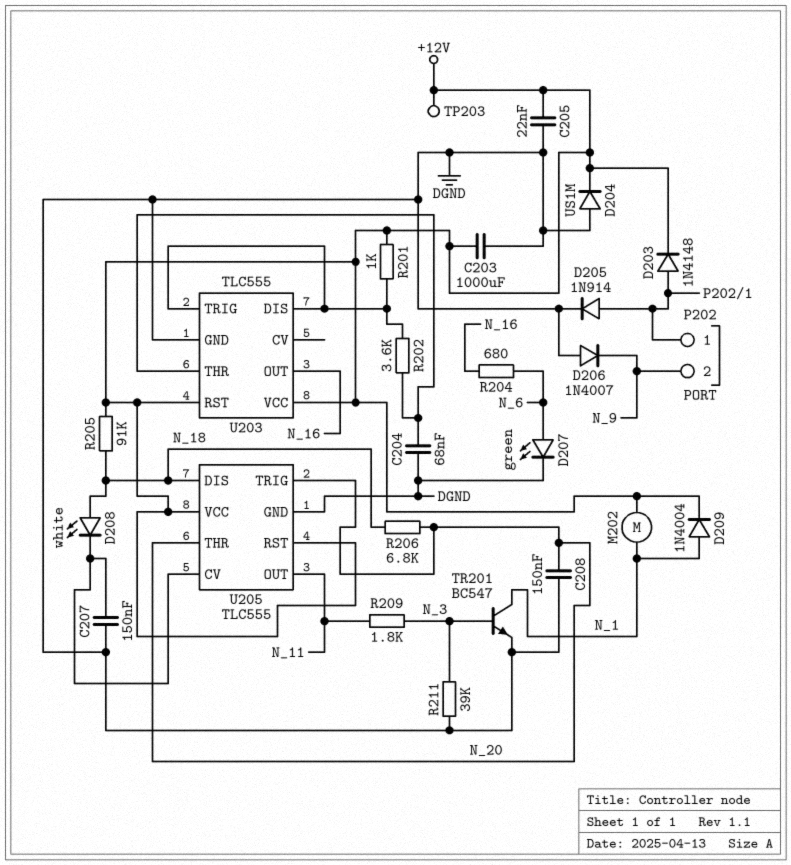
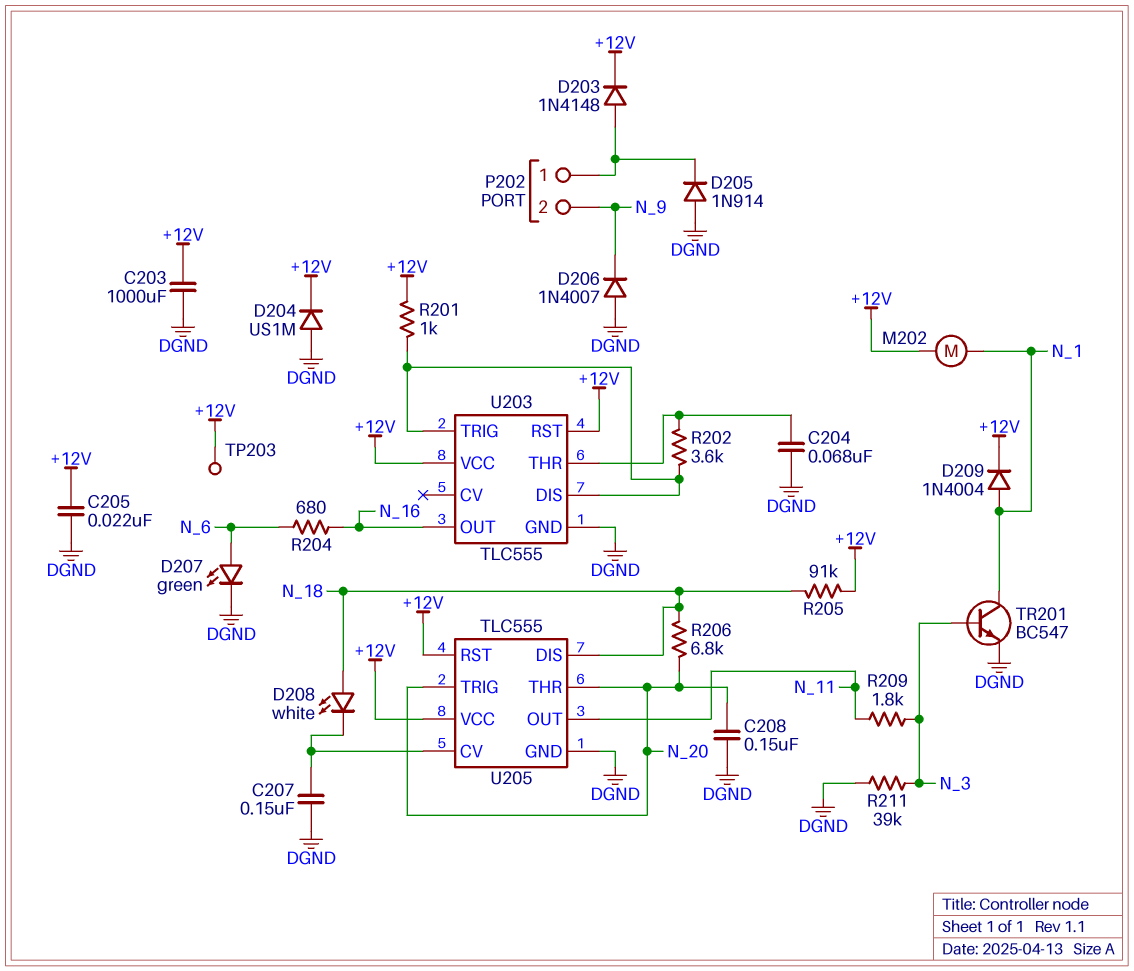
D205: diode 1N914 (A P202/1, K DGND) -> diode 1N914 (A DGND, K P202/1)

